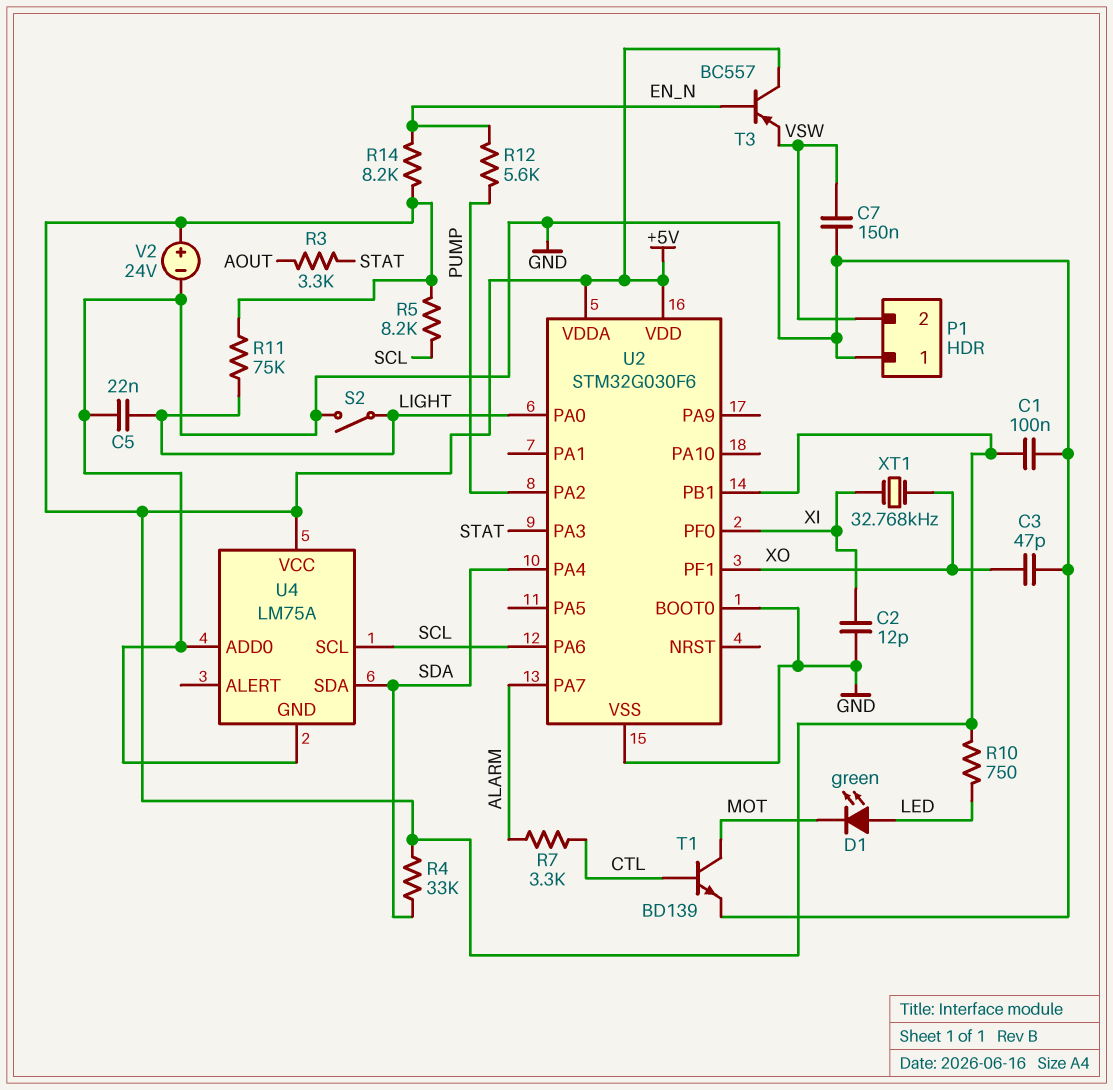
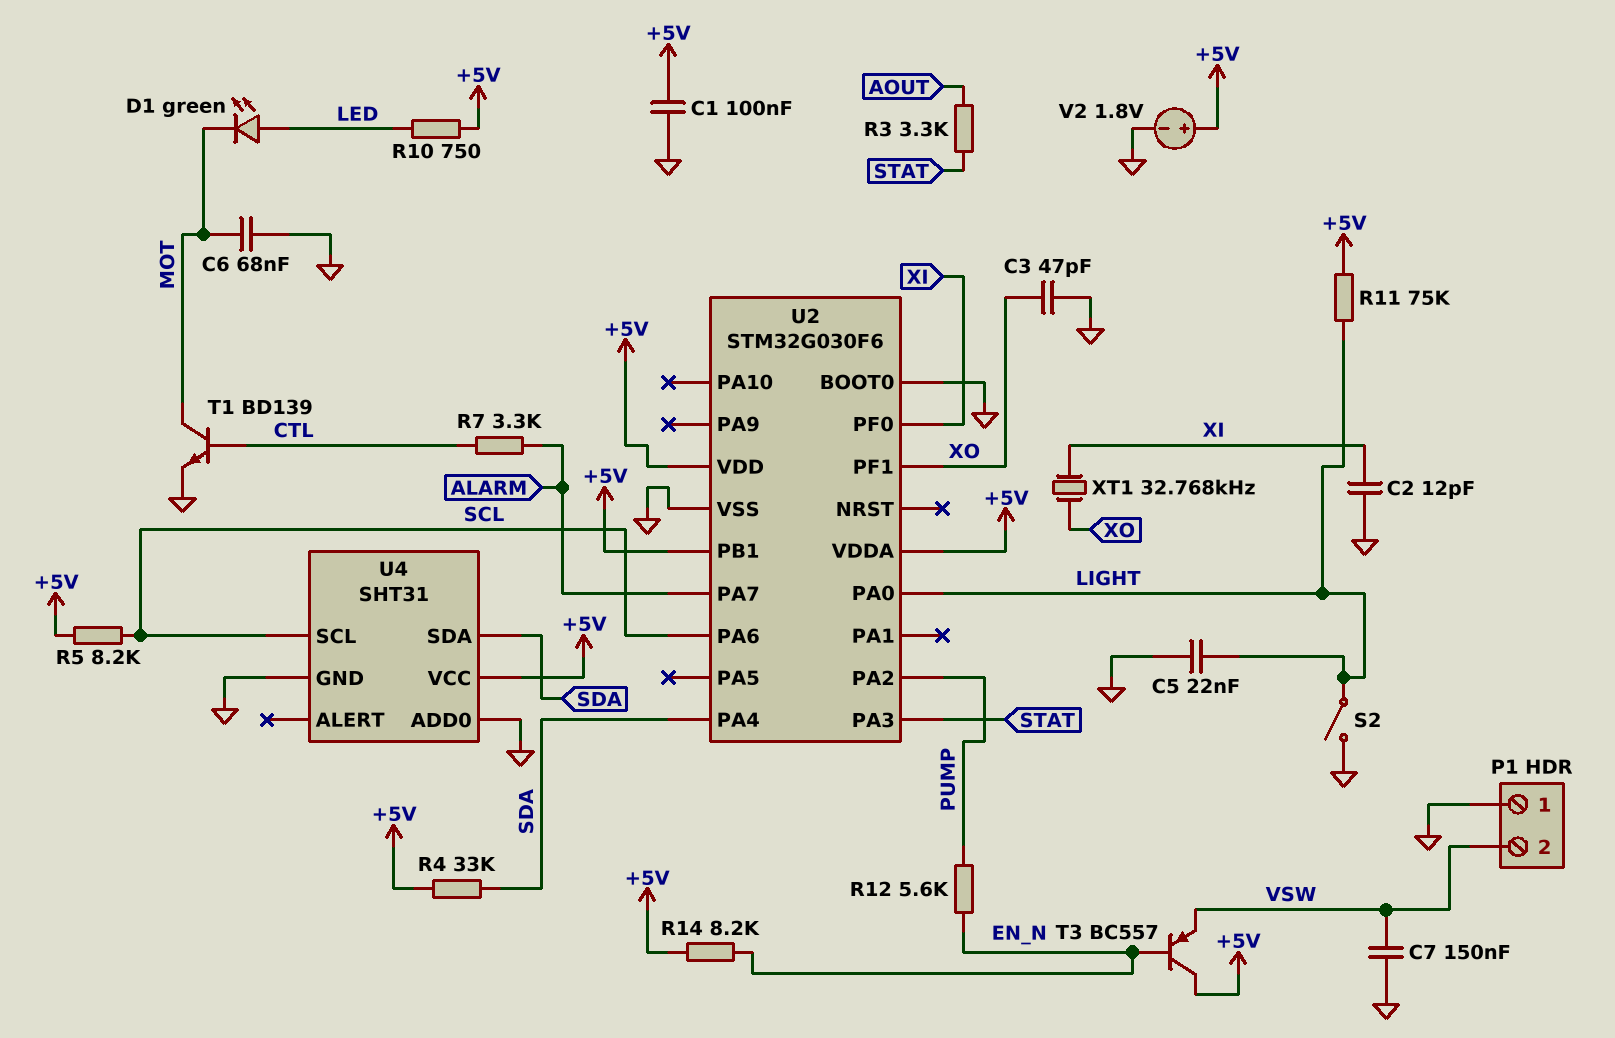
C6: none -> 68nF (GND, MOT)
U4: LM75A -> SHT31
V2: 24V (plus +5V, minus GND) -> 1.8V (plus +5V, minus GND)

